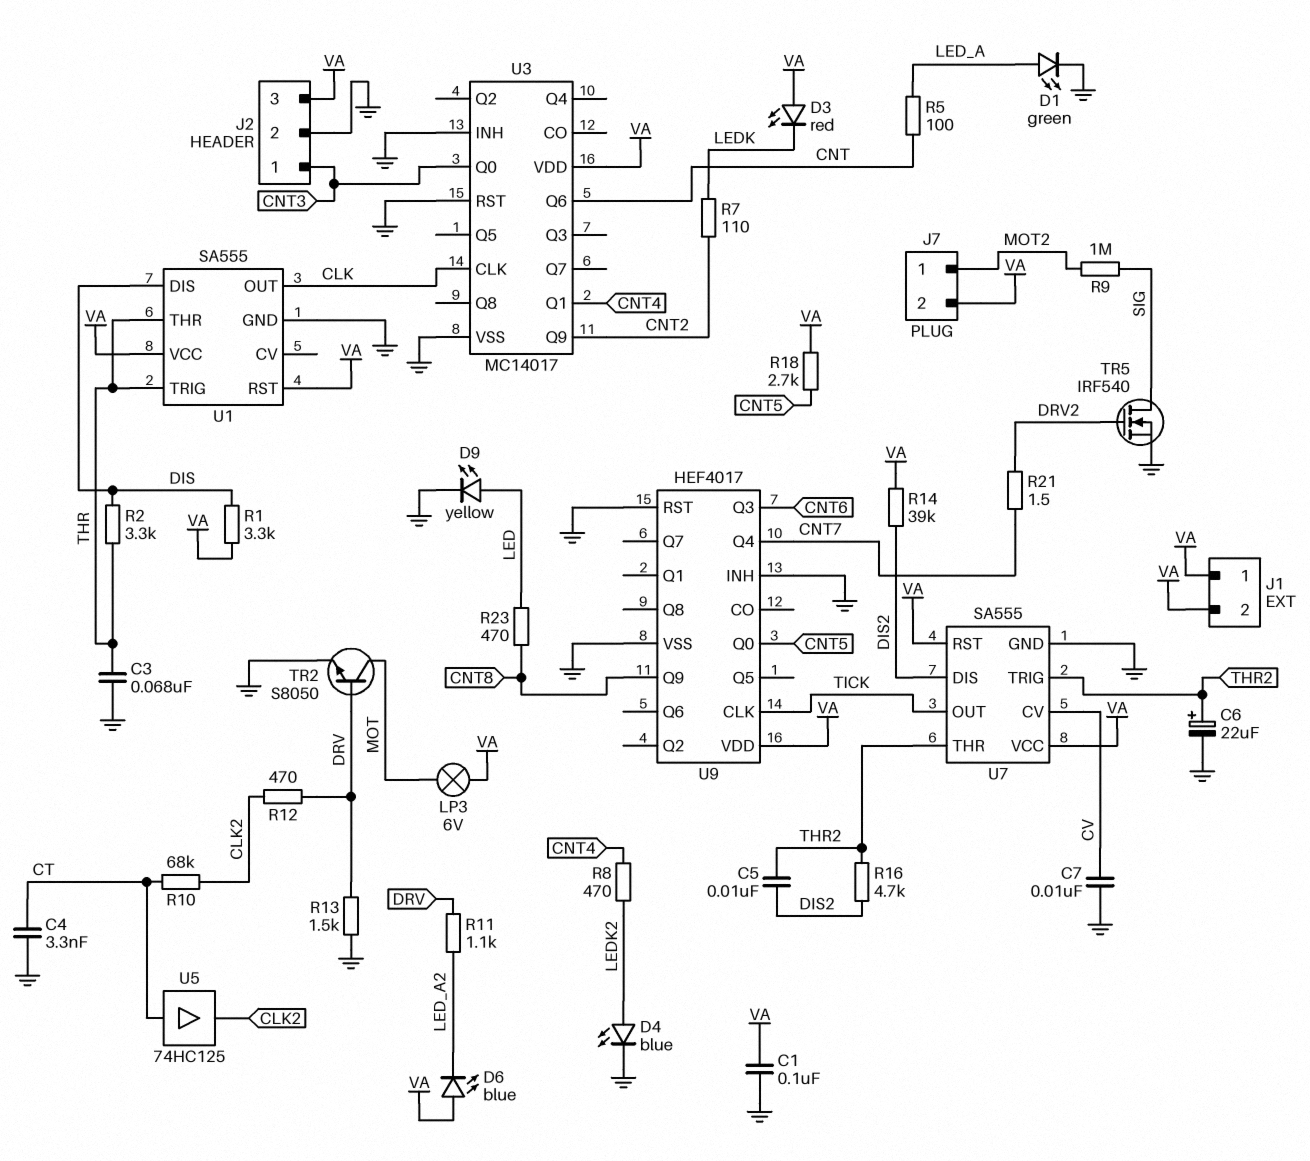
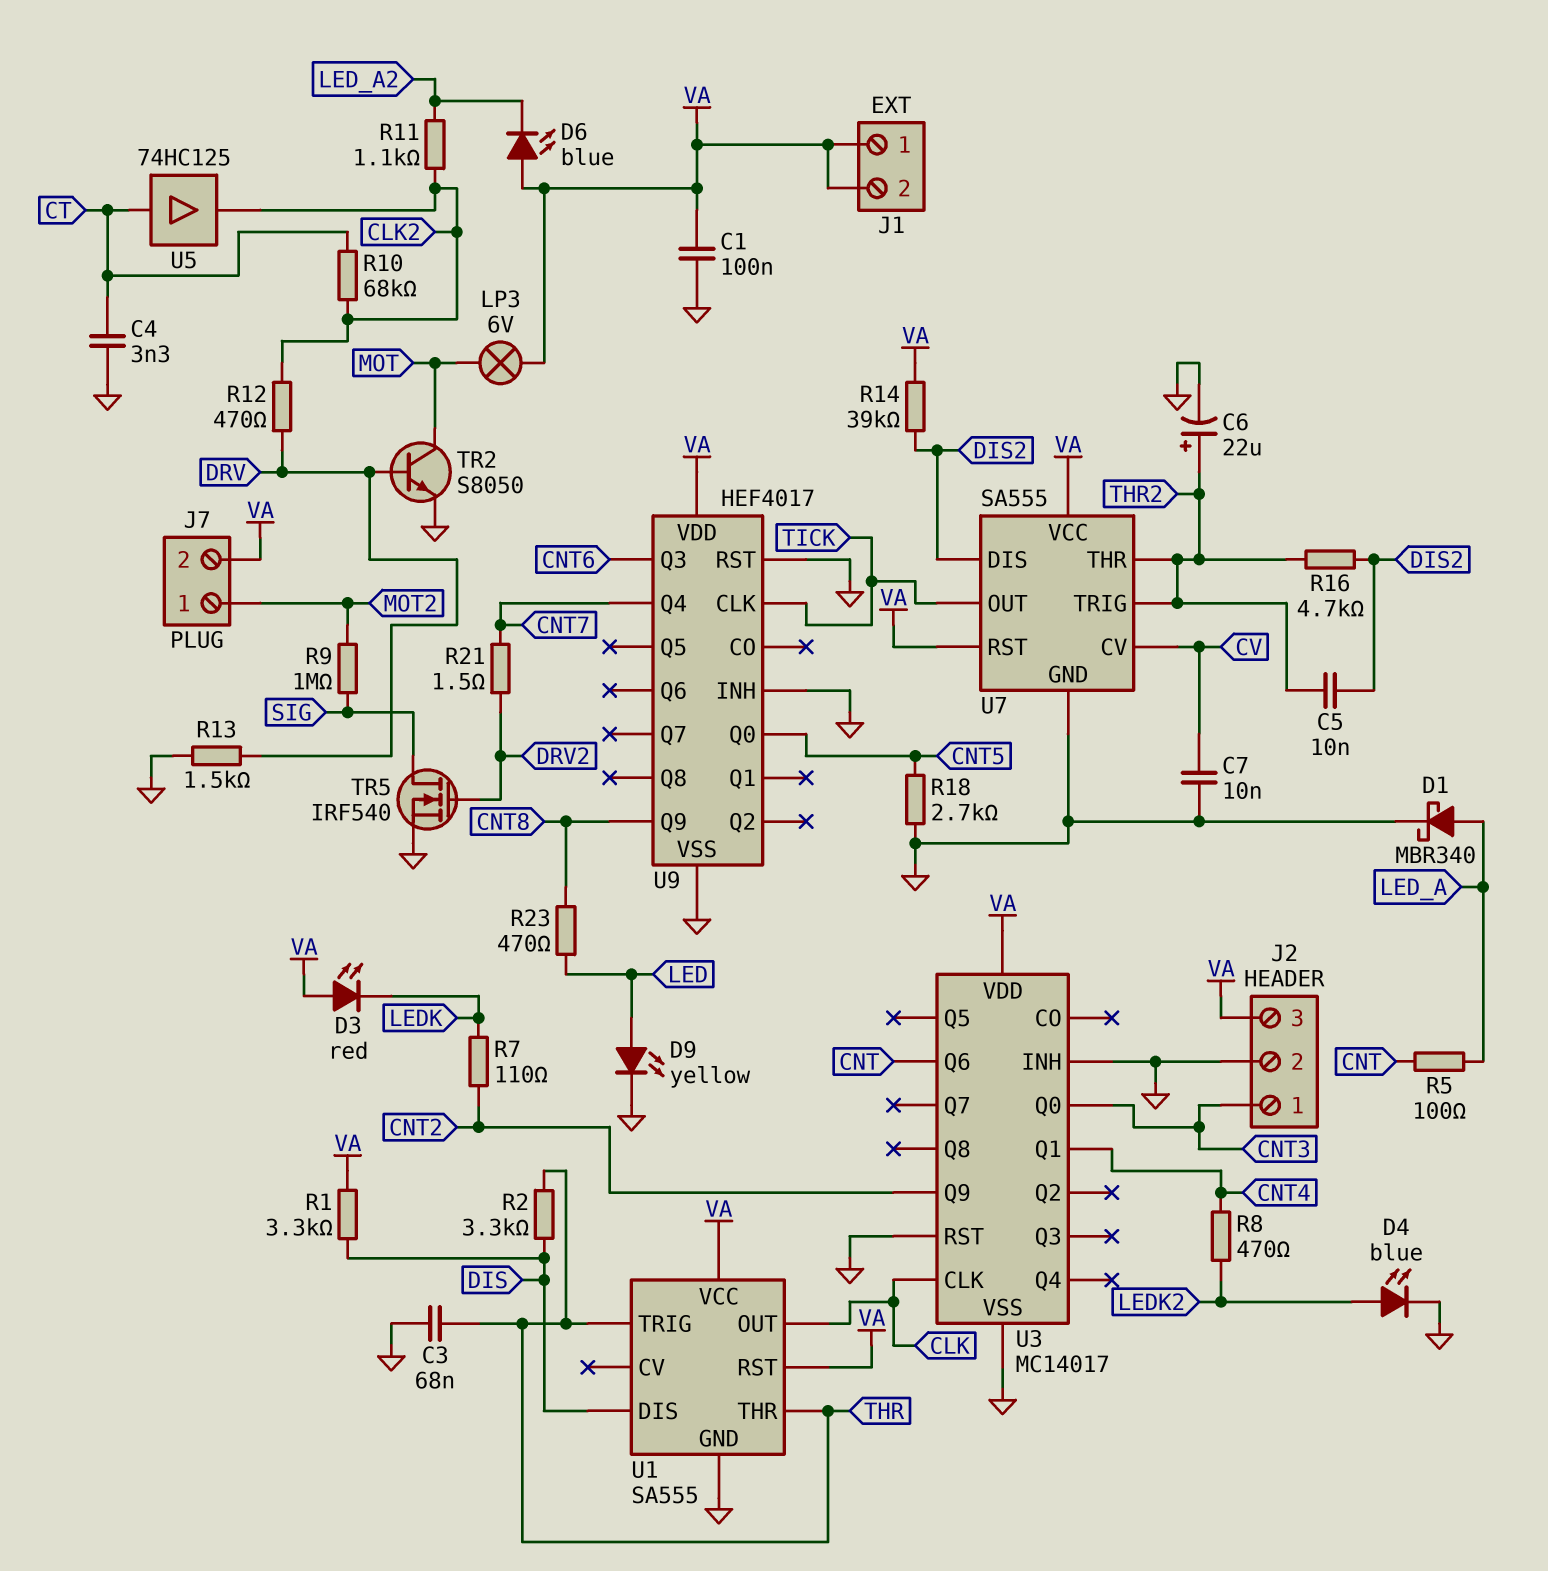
D1: LED green (A LED_A, K GND) -> schottky MBR340 (A LED_A, K GND)
R11: 1.1k (DRV, LED_A2) -> 1.1k (CLK2, LED_A2)
R18: 2.7k (CNT5, VA) -> 2.7k (CNT5, GND)

